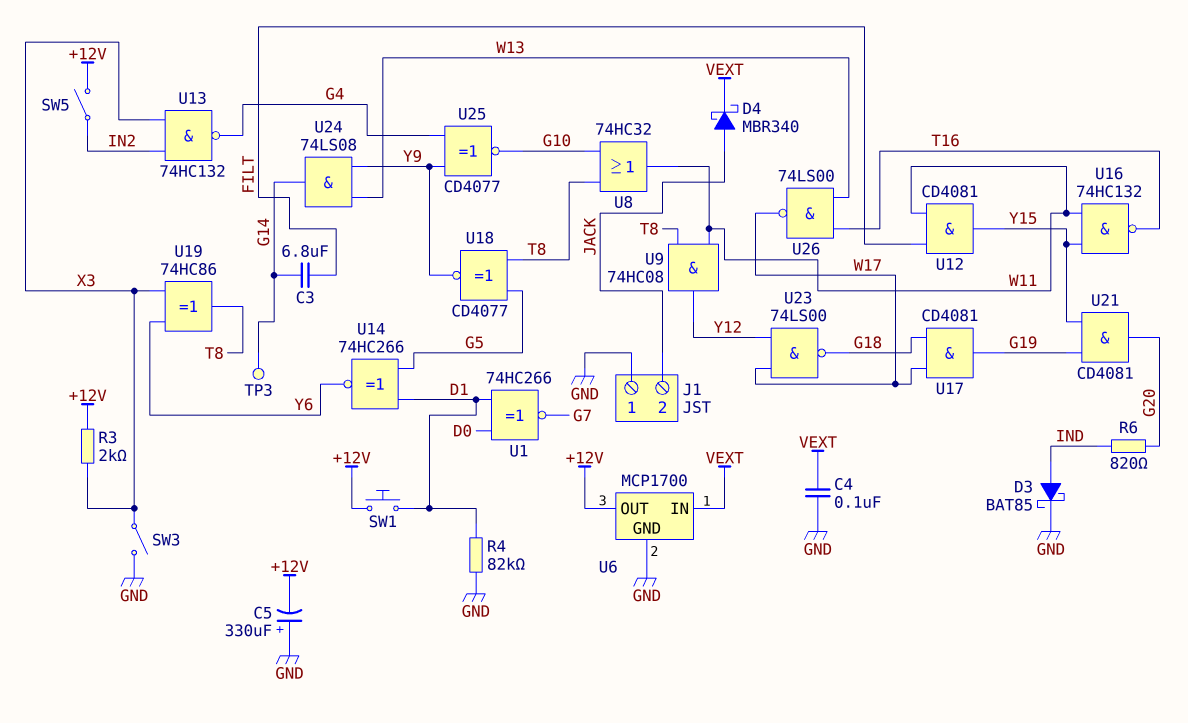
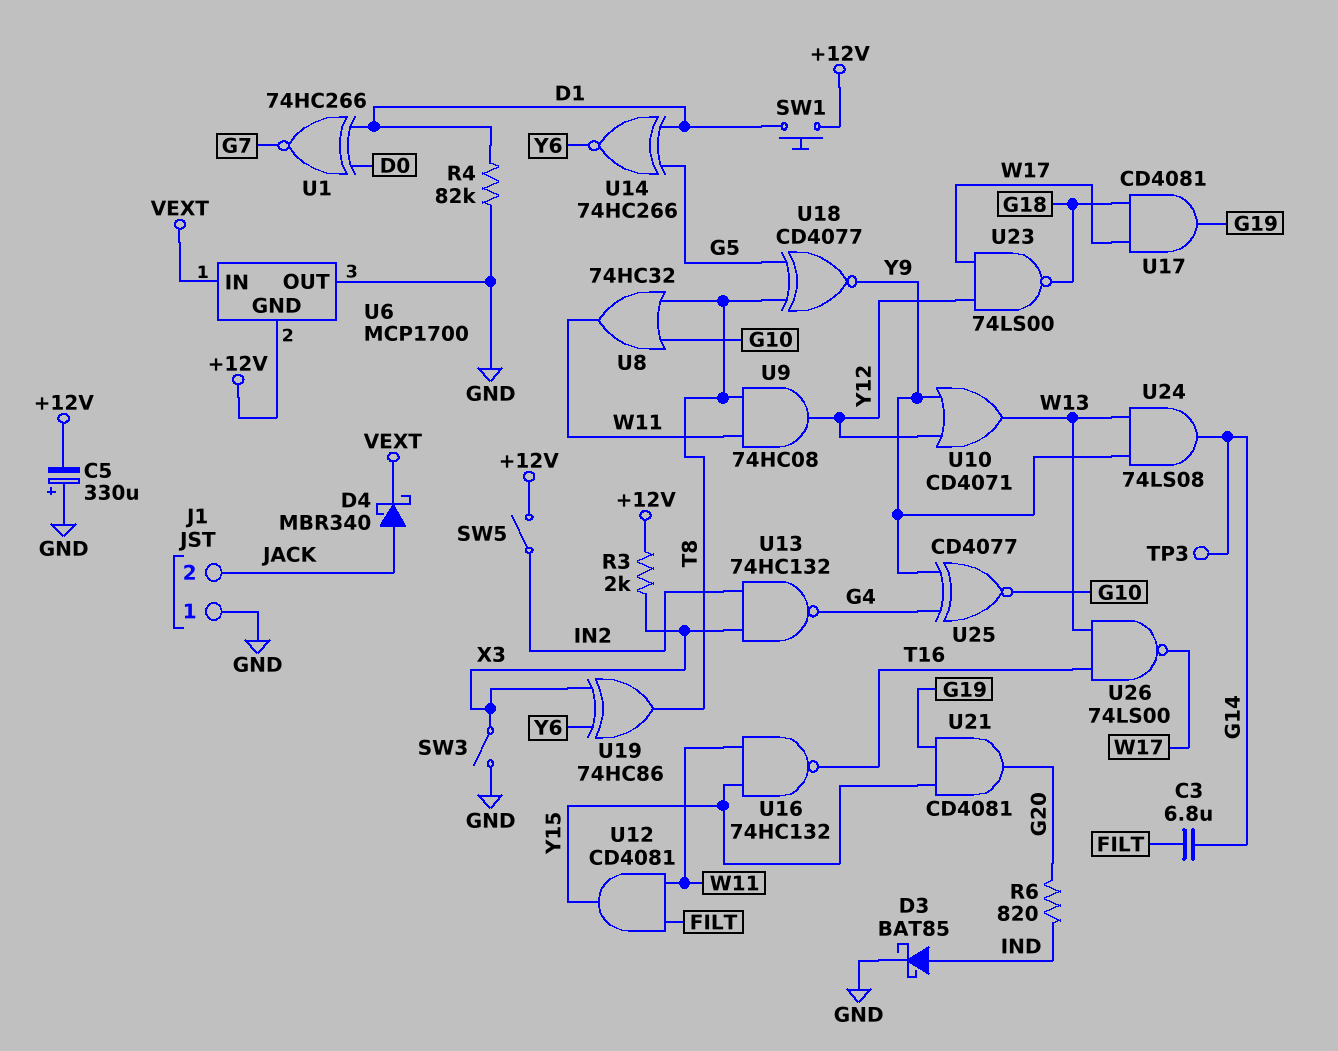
C4: 100nF (GND, VEXT) -> none
U6 pin GND: GND -> +12V
U6 pin OUT: +12V -> GND
U10: none -> OR CD4071 (in Y9, in Y12, out W13)

